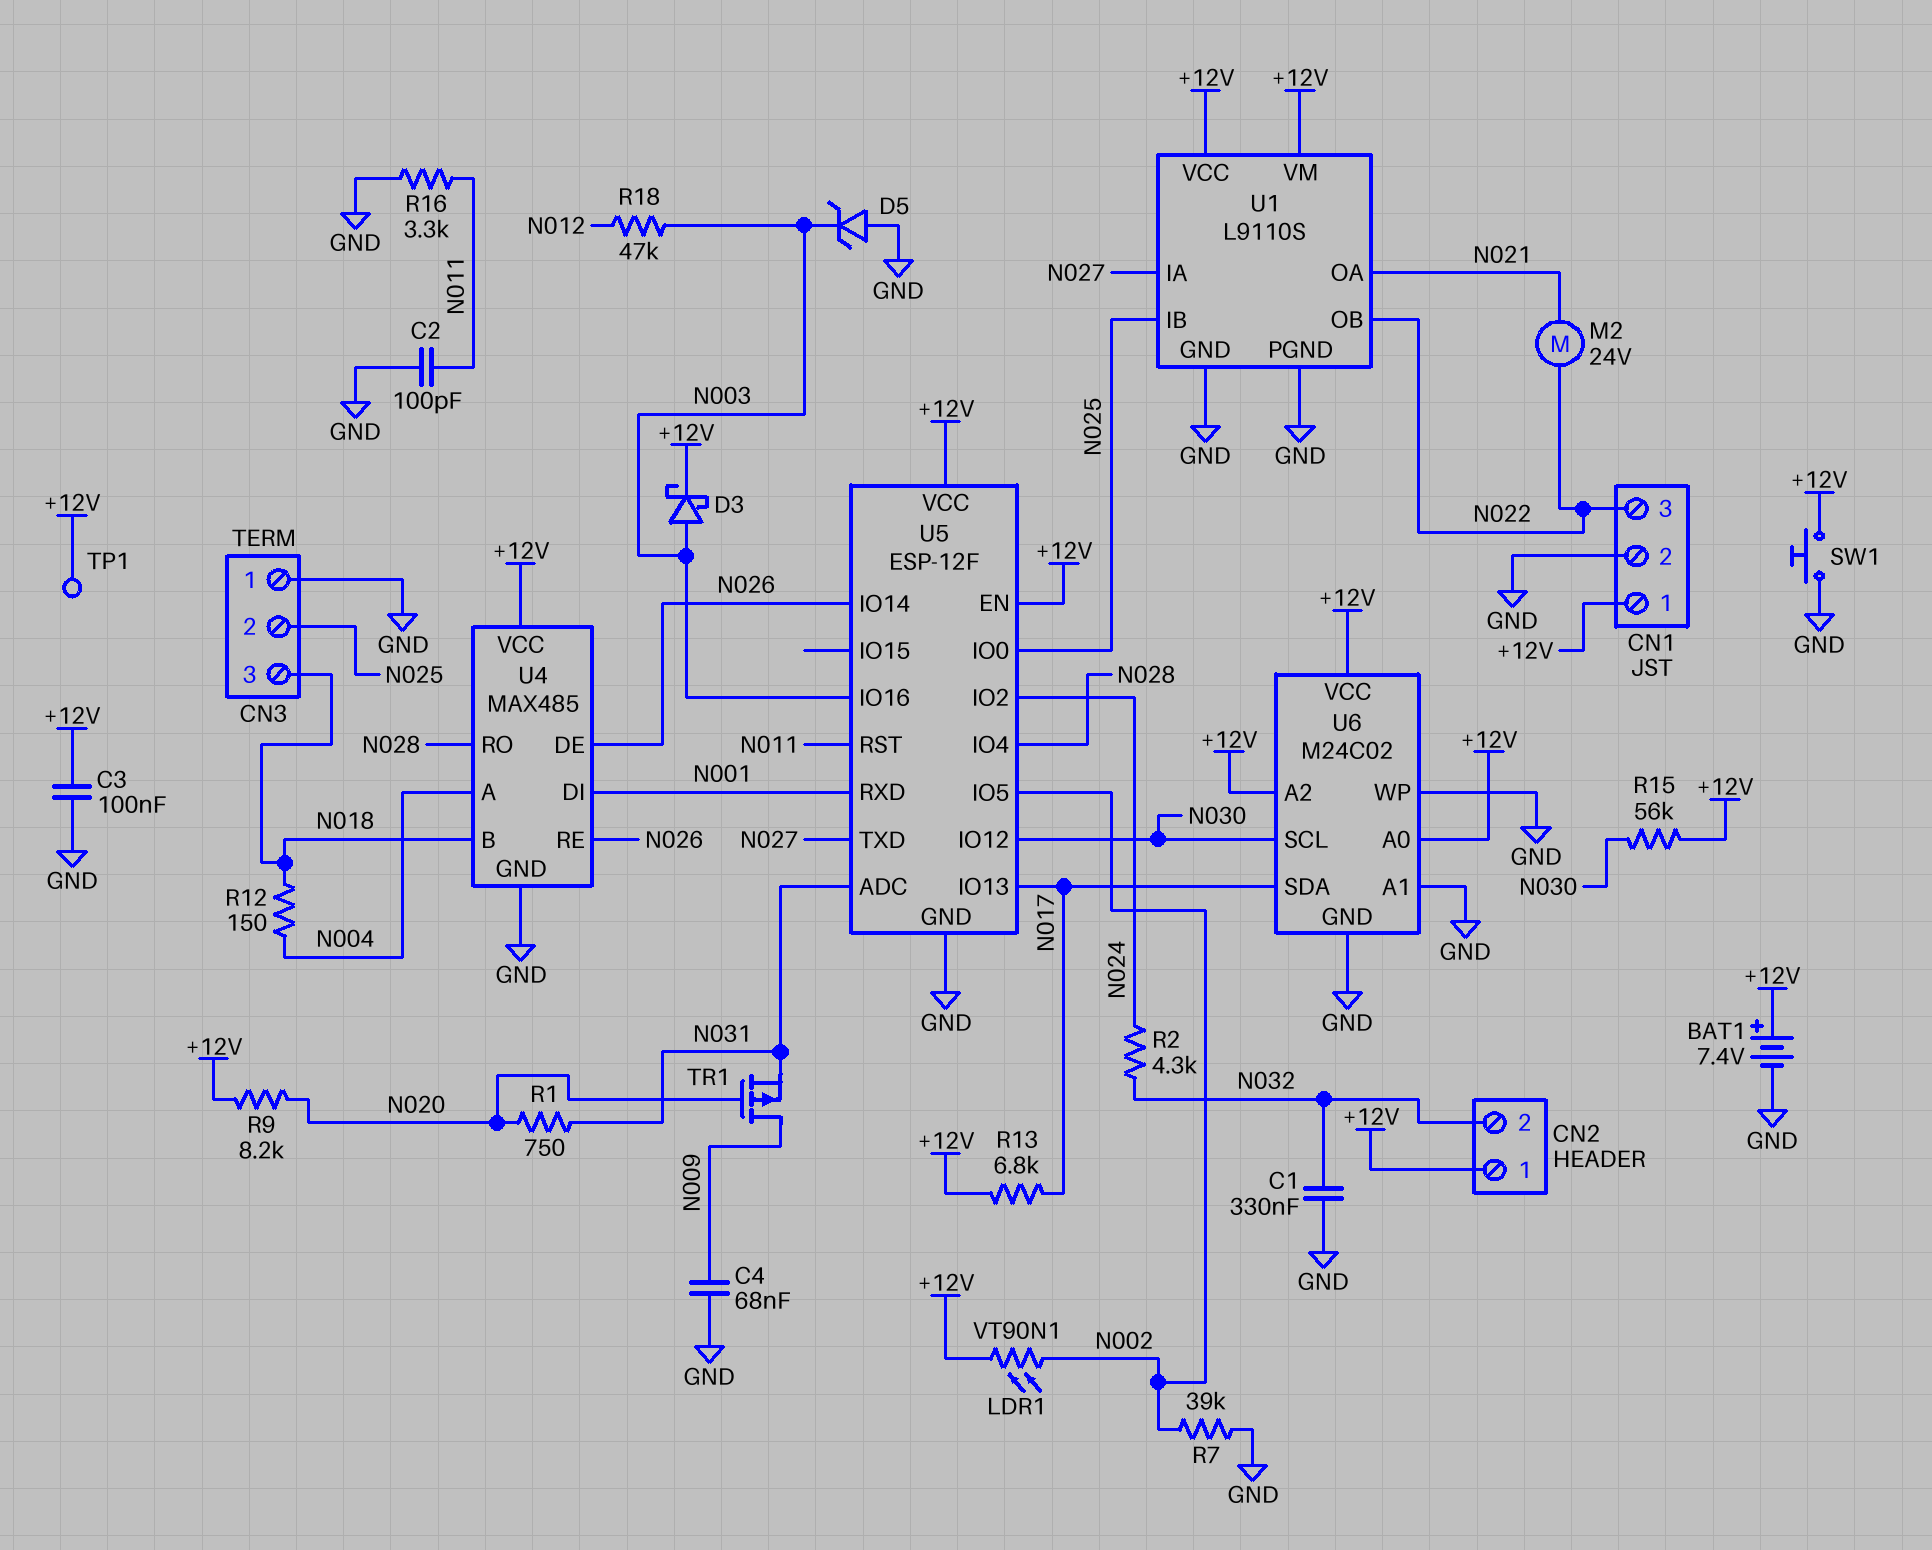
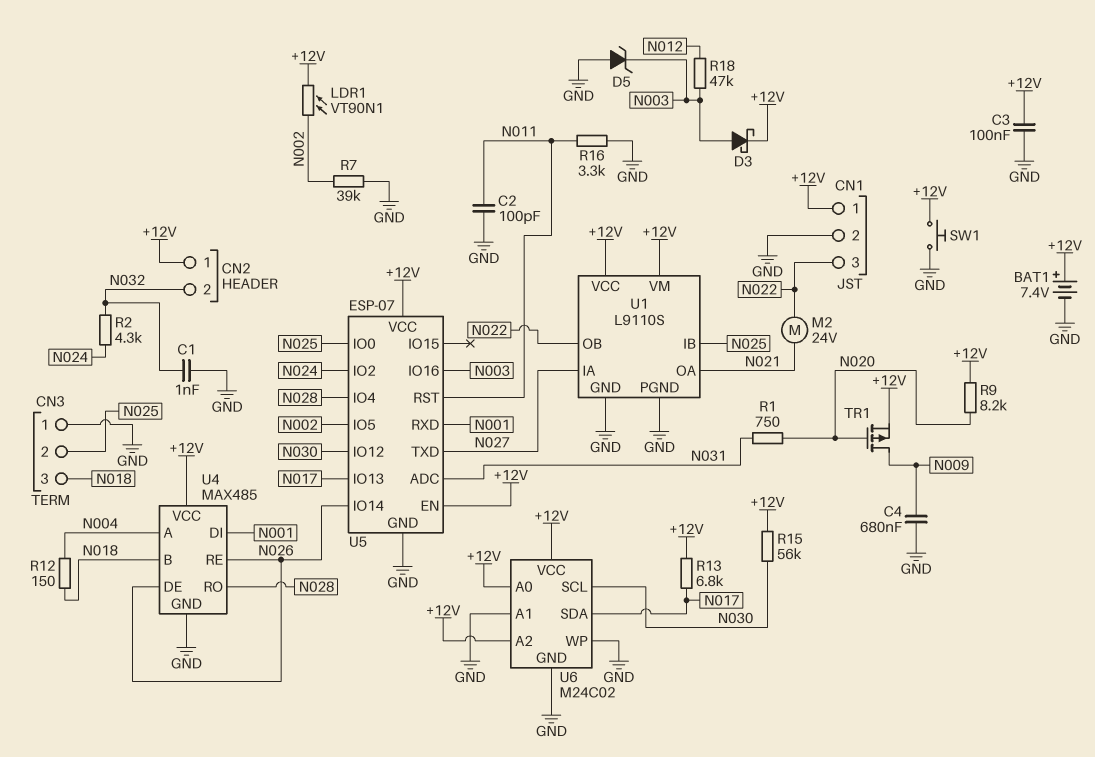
C1: 330nF (GND, N032) -> 1nF (GND, N032)
C4: 68nF (GND, N009) -> 680nF (GND, N009)
TP1: test point (+12V) -> none
TR1: PMOS (G N020, D N009, S N031) -> PMOS (G N020, D N009, S +12V)
U5: ESP-12F -> ESP-07

